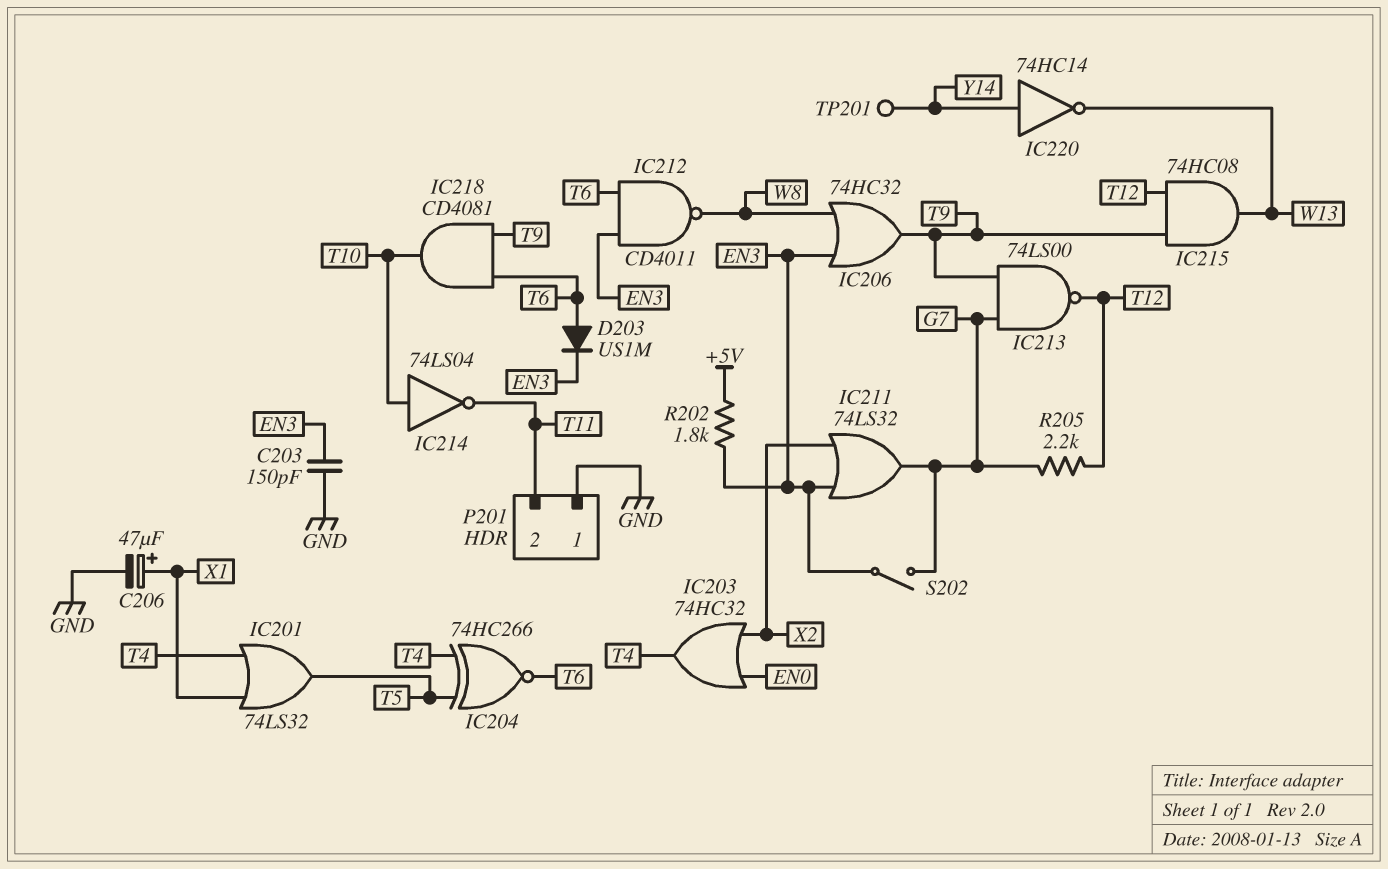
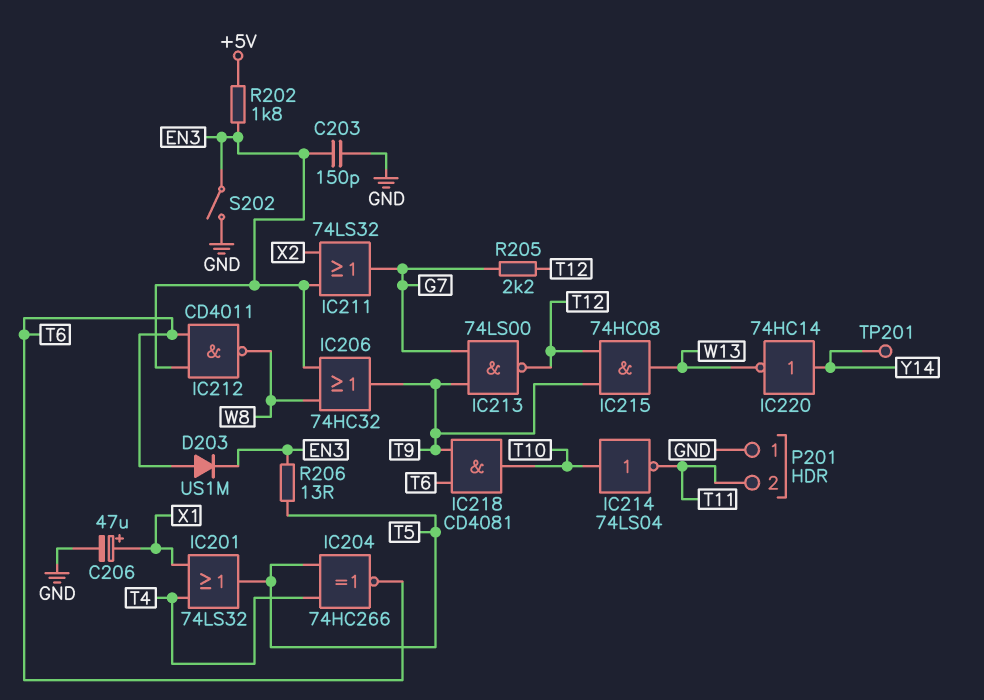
IC203: OR 74HC32 (in EN0, in X2, out T4) -> none
R206: none -> 13 (EN3, T5)
S202: switch (EN3, G7) -> switch (EN3, GND)

